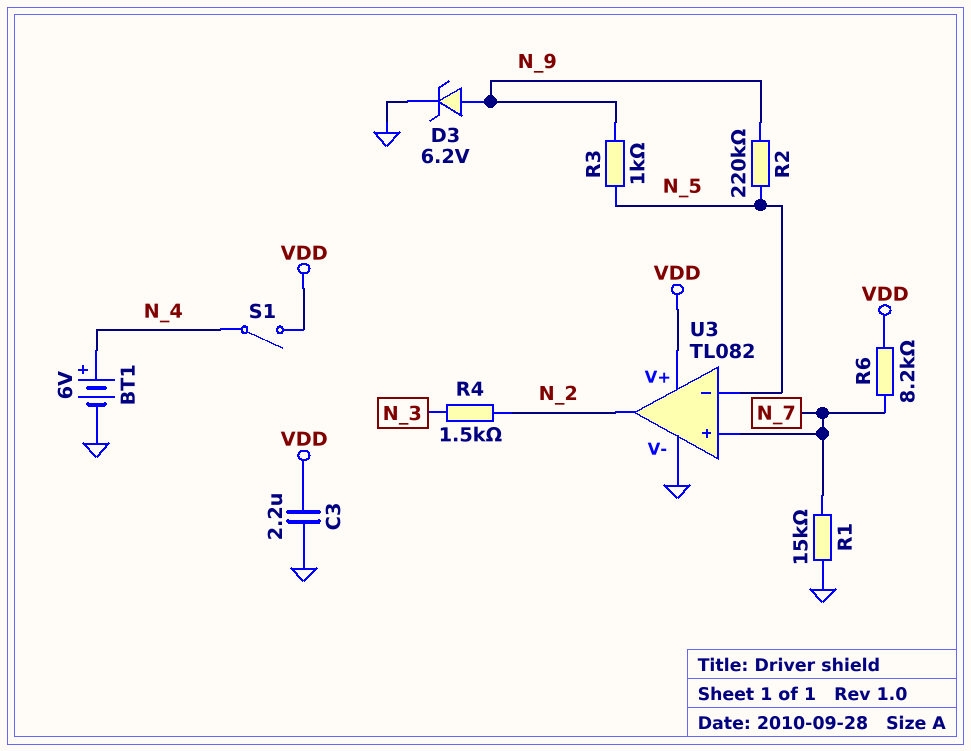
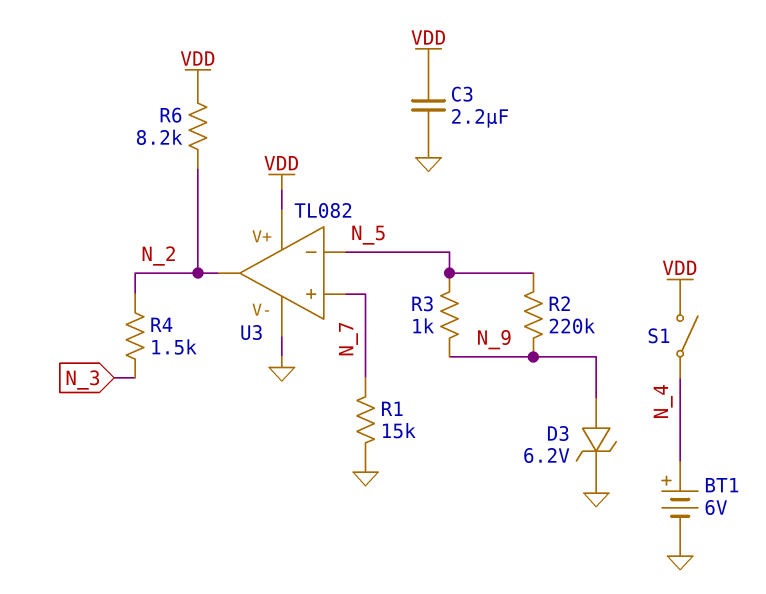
R6: 8.2k (N_7, VDD) -> 8.2k (N_2, VDD)

